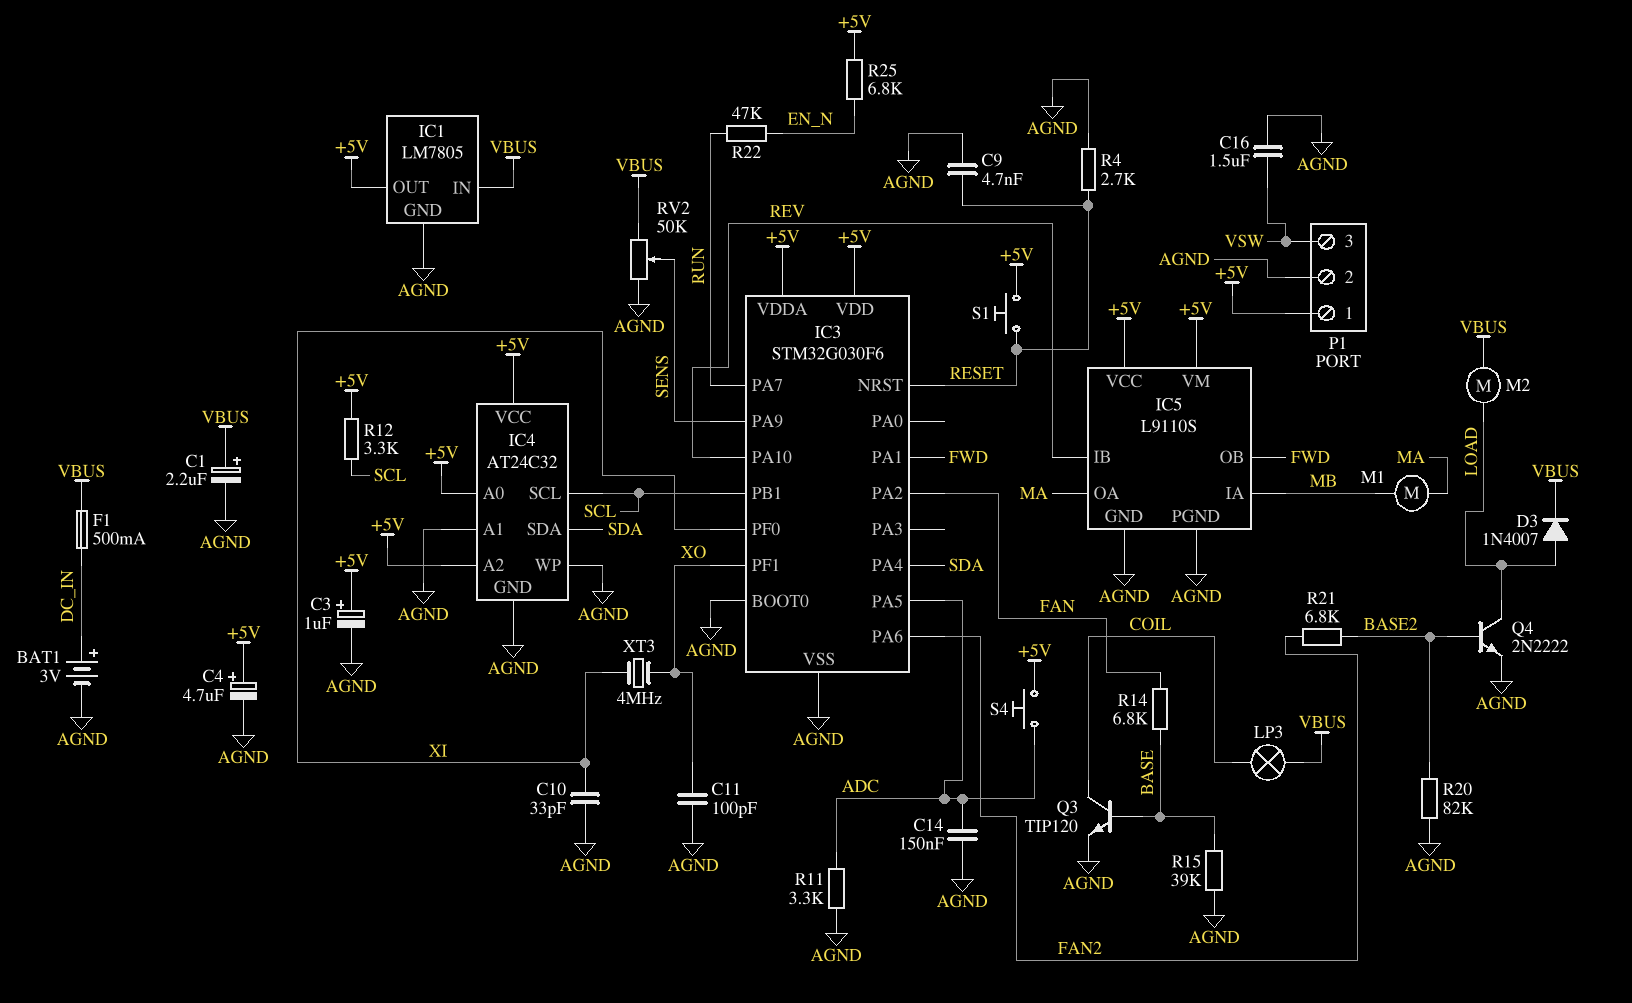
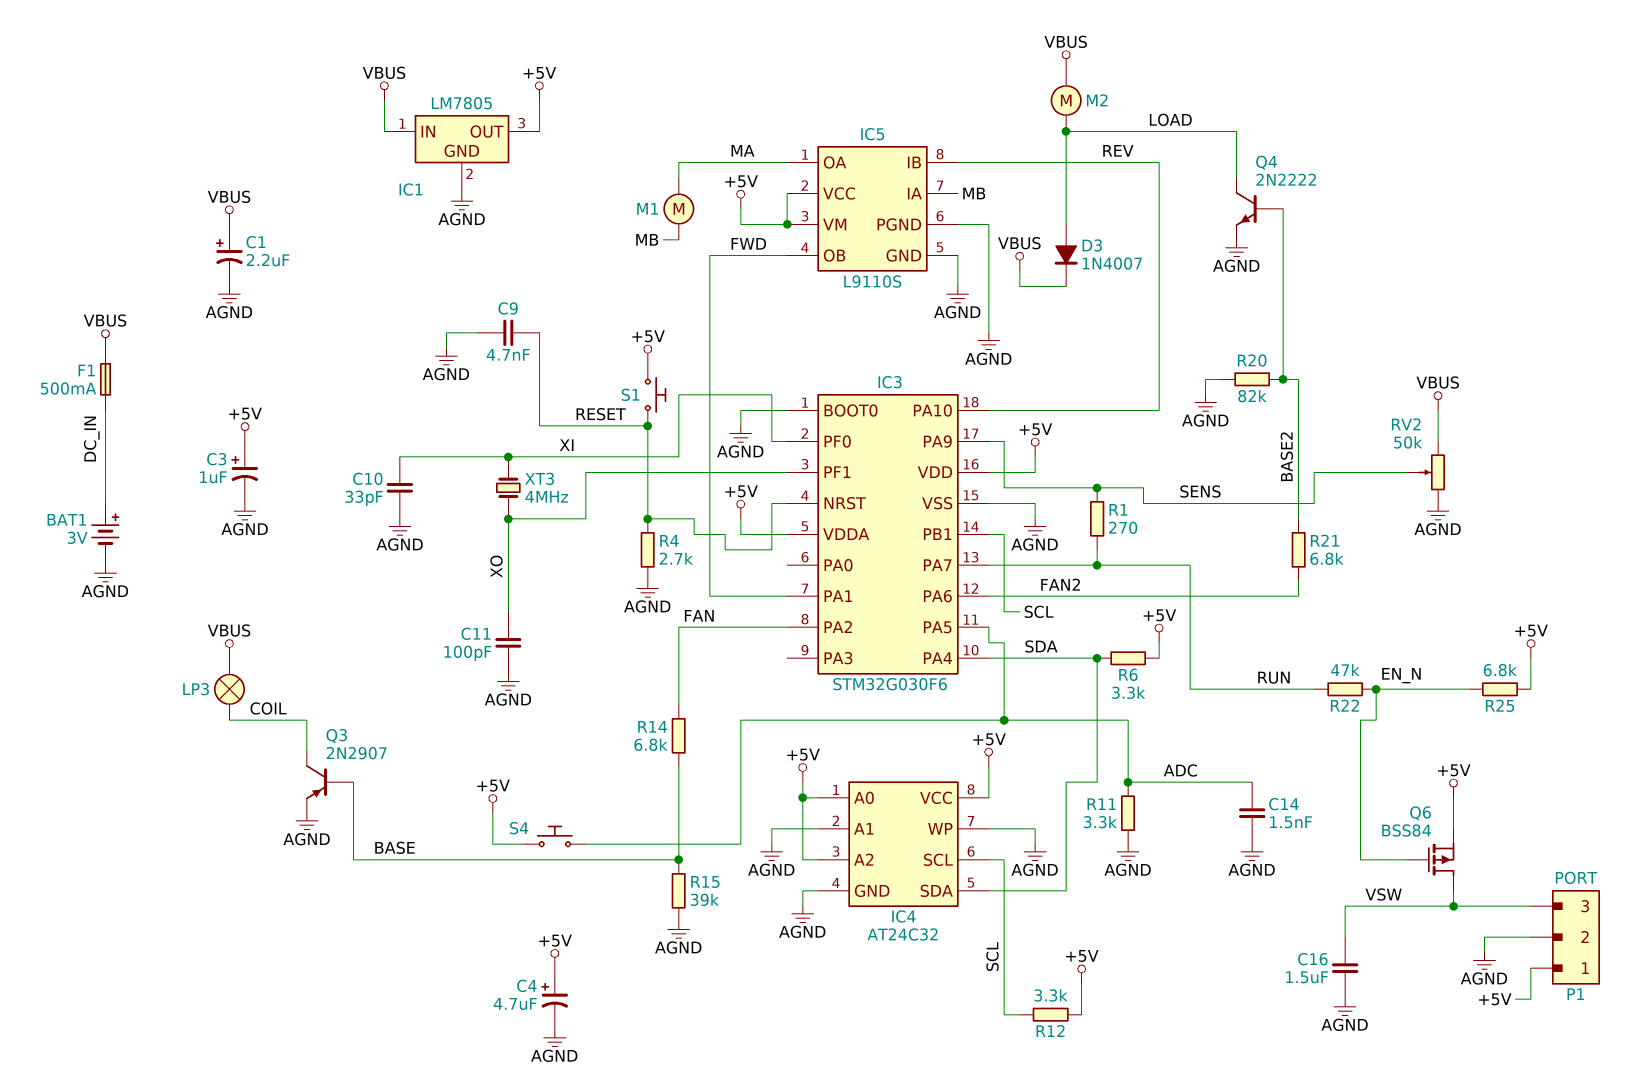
C14: 150nF (ADC, AGND) -> 1.5nF (ADC, AGND)
Q3: NPN TIP120 (B BASE, C COIL, E AGND) -> PNP 2N2907 (B BASE, C COIL, E AGND)
Q6: none -> PMOS BSS84 (G EN_N, D VSW, S +5V)
R1: none -> 270 (RUN, SENS)
R6: none -> 3.3k (+5V, SDA)

